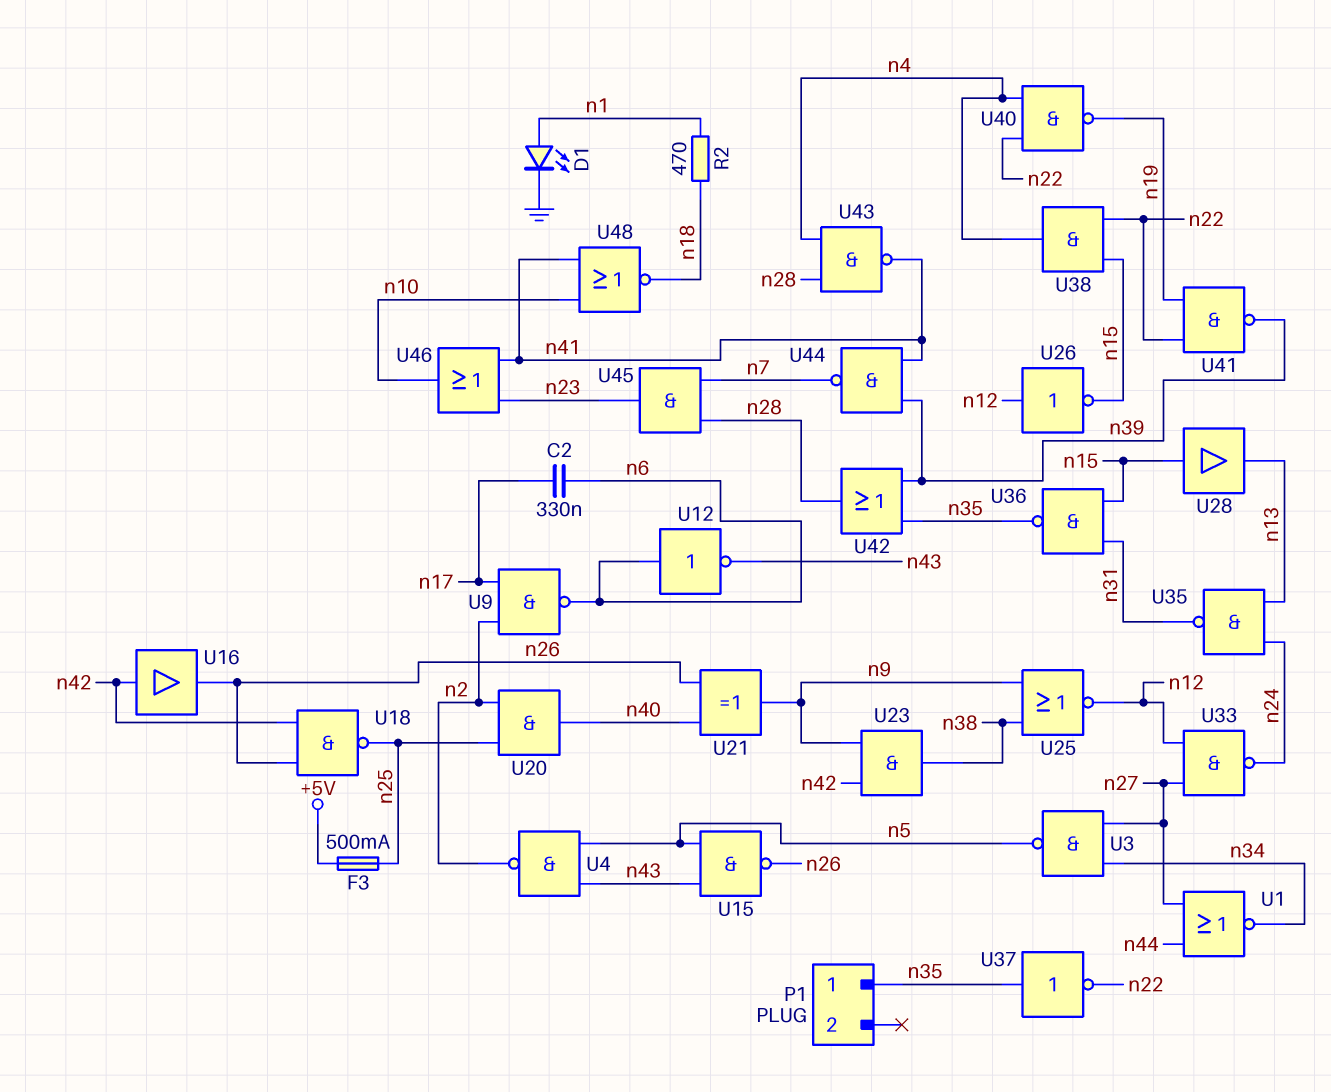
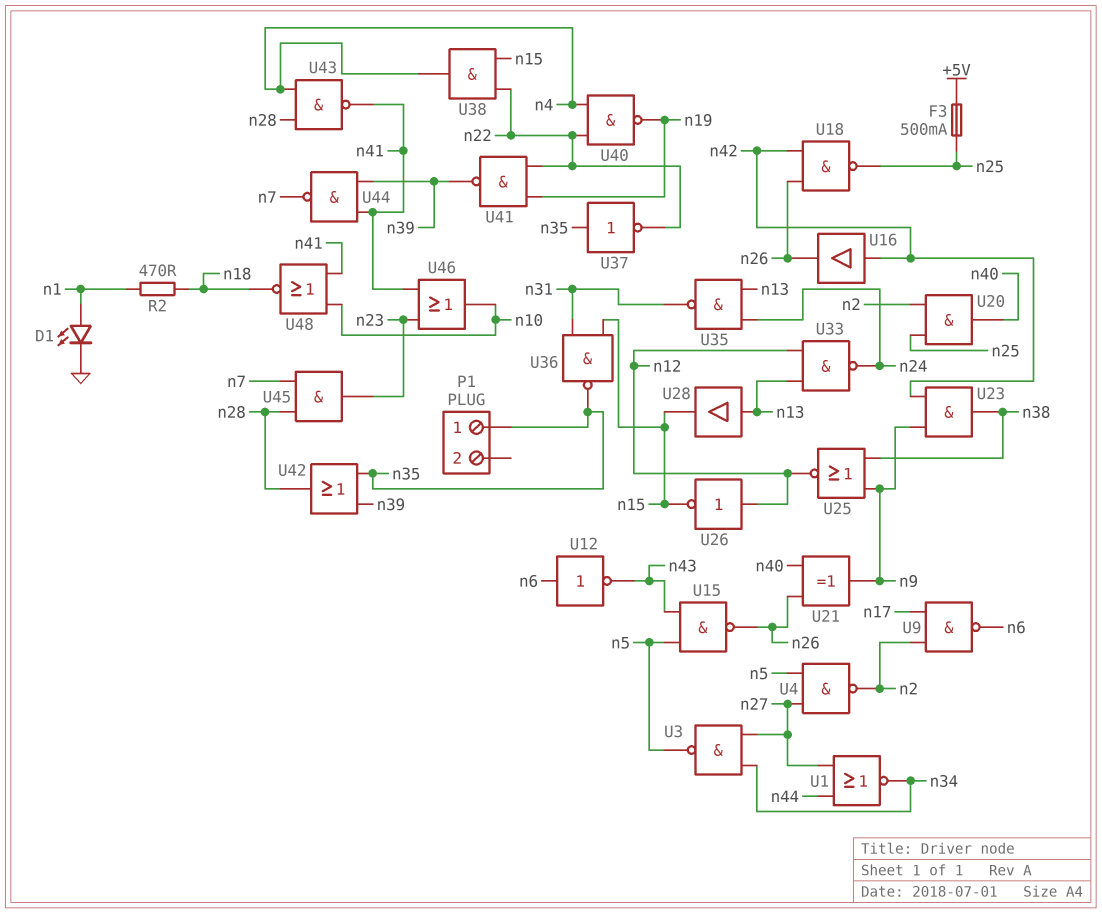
C2: 330nF (n6, n17) -> none
U4: NAND (in n5, in n43, out n2) -> NAND (in n5, in n27, out n2)
U28: buffer (in n15, out n13) -> buffer (in n13, out n15)
U33: NAND (in n12, in n27, out n24) -> NAND (in n12, in n13, out n24)

